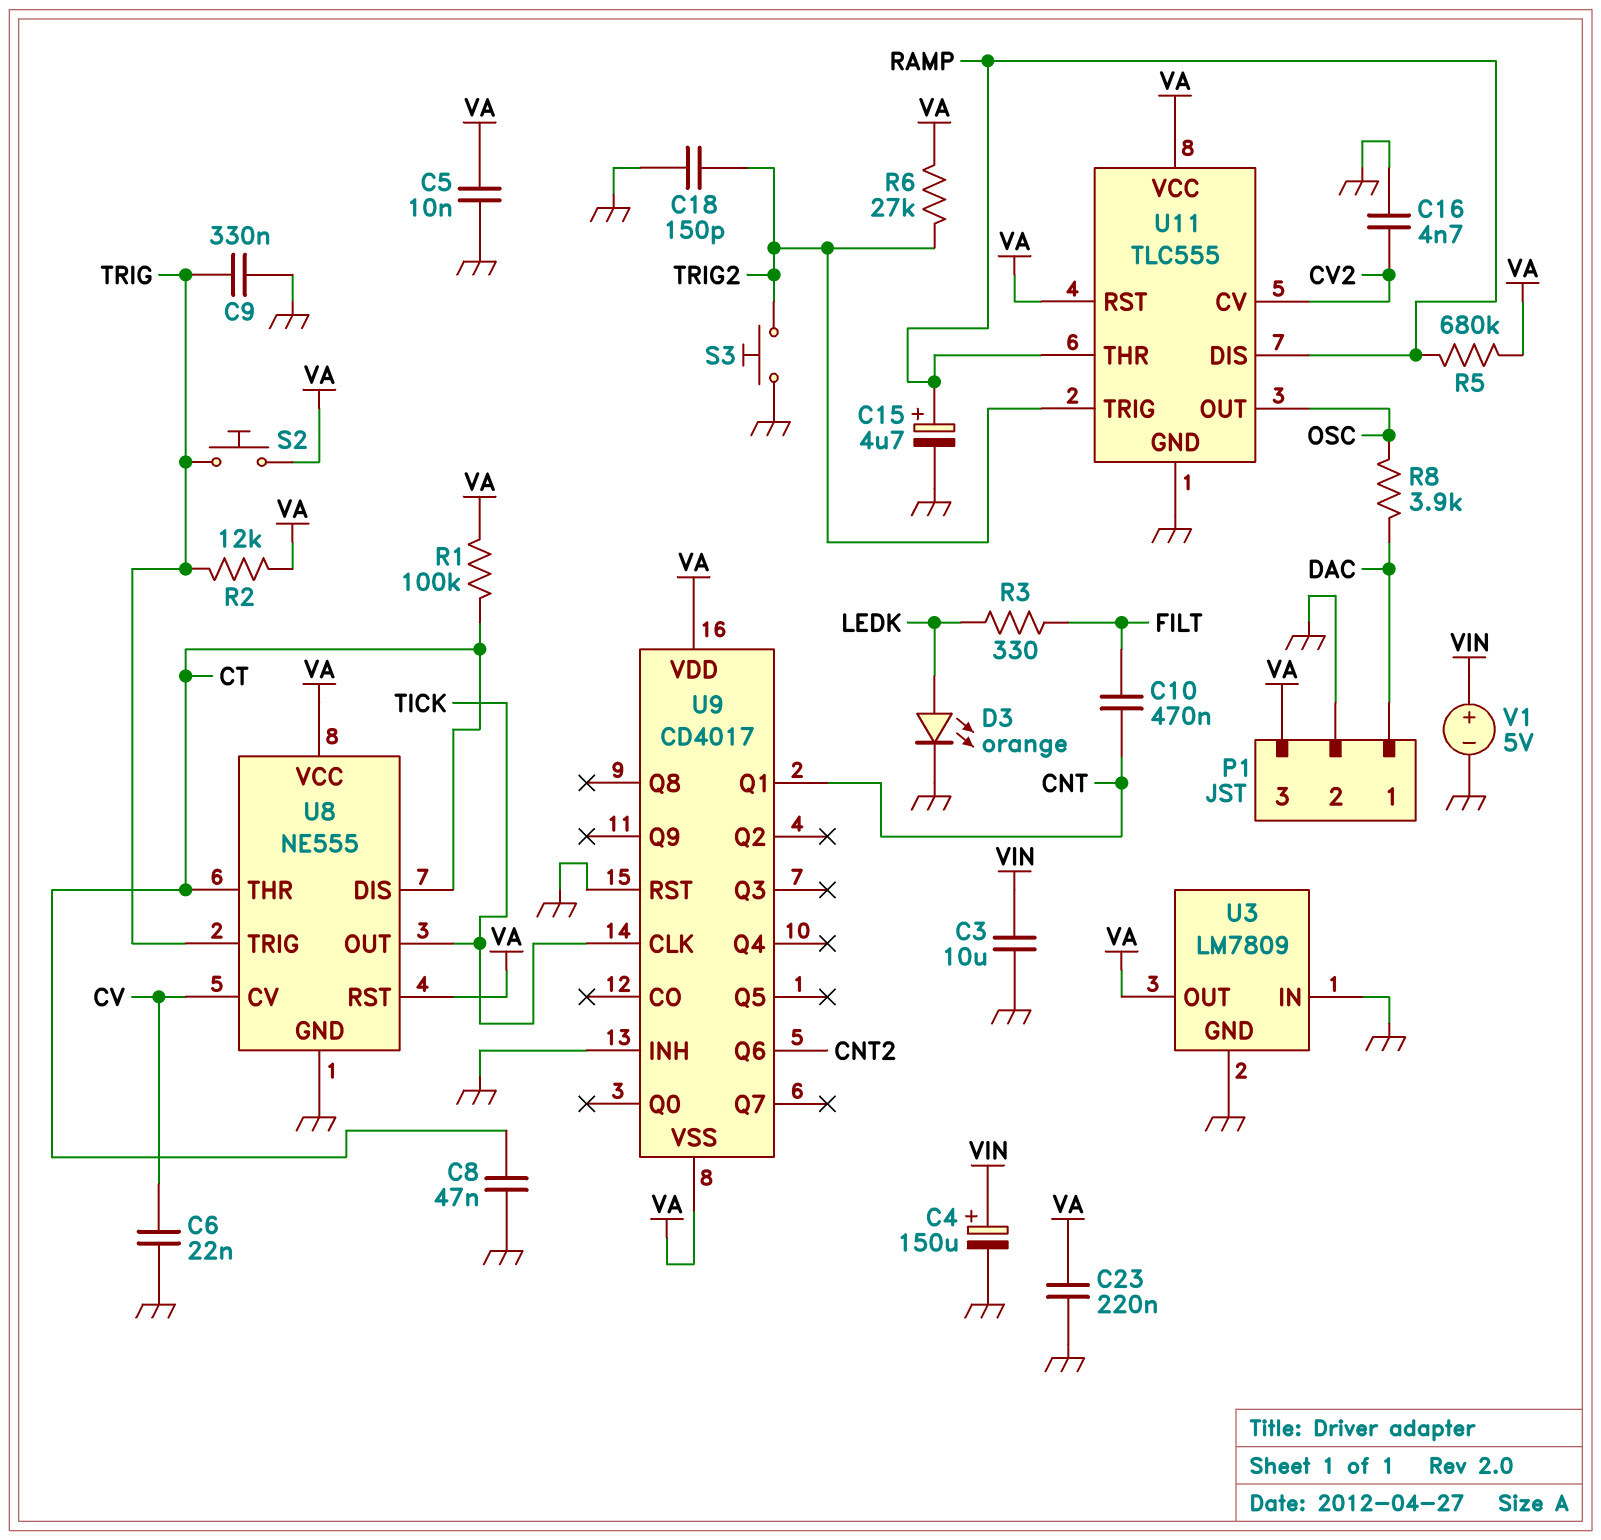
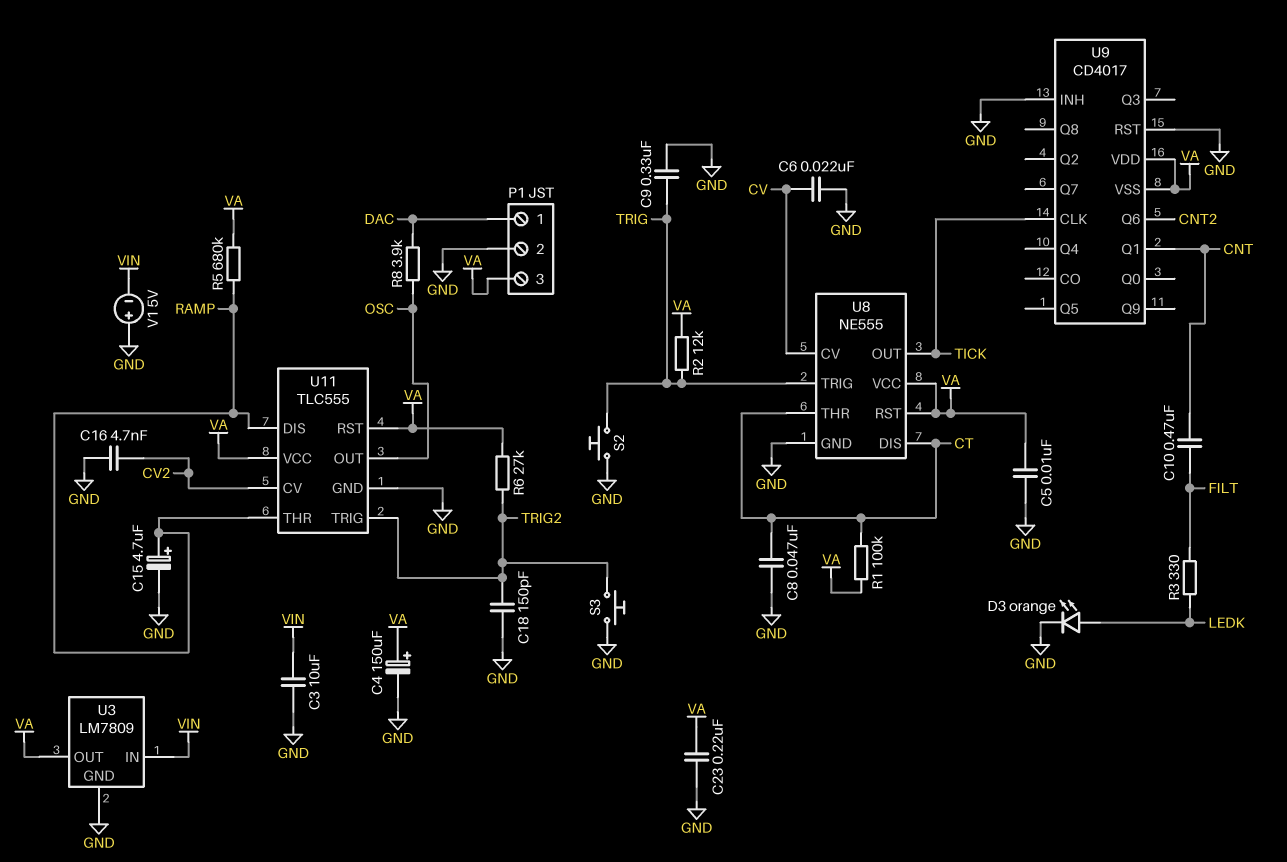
C4: 150uF (plus VIN, minus GND) -> 150uF (plus VA, minus GND)
S2: button (TRIG, VA) -> button (GND, TRIG)
U3 pin IN: GND -> VIN
V1: 5V (plus VIN, minus GND) -> 5V (plus GND, minus VIN)

